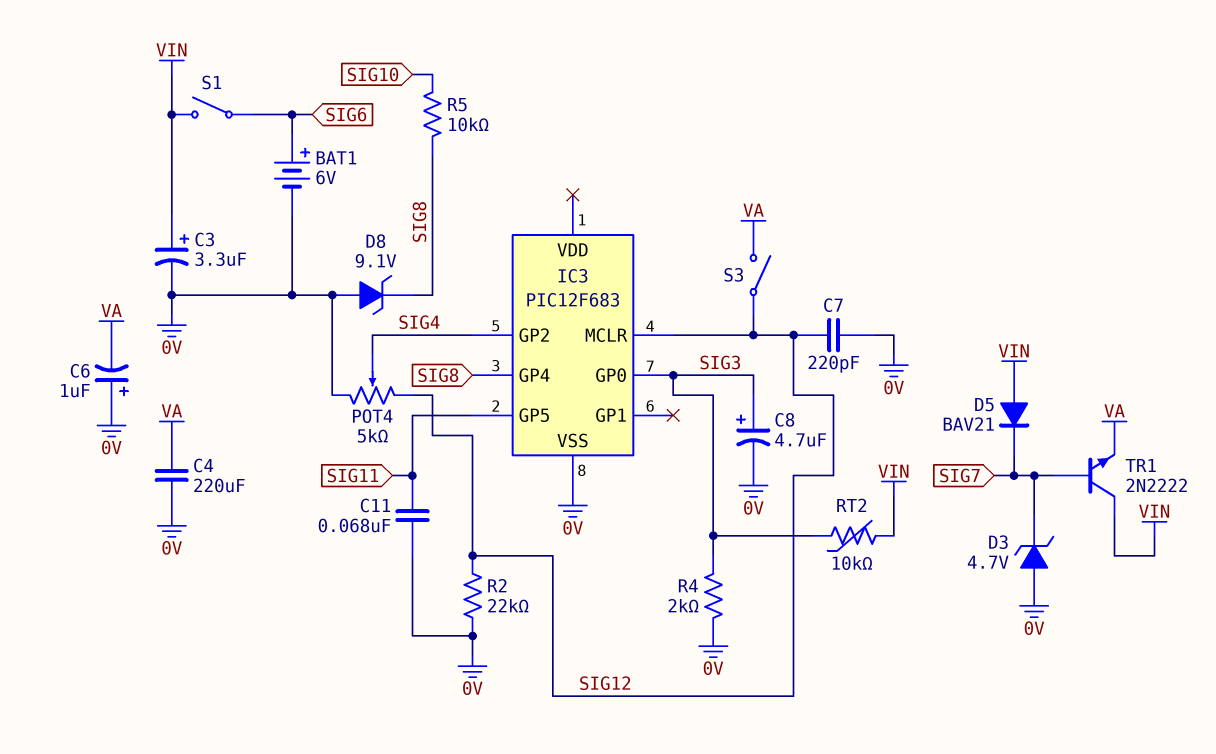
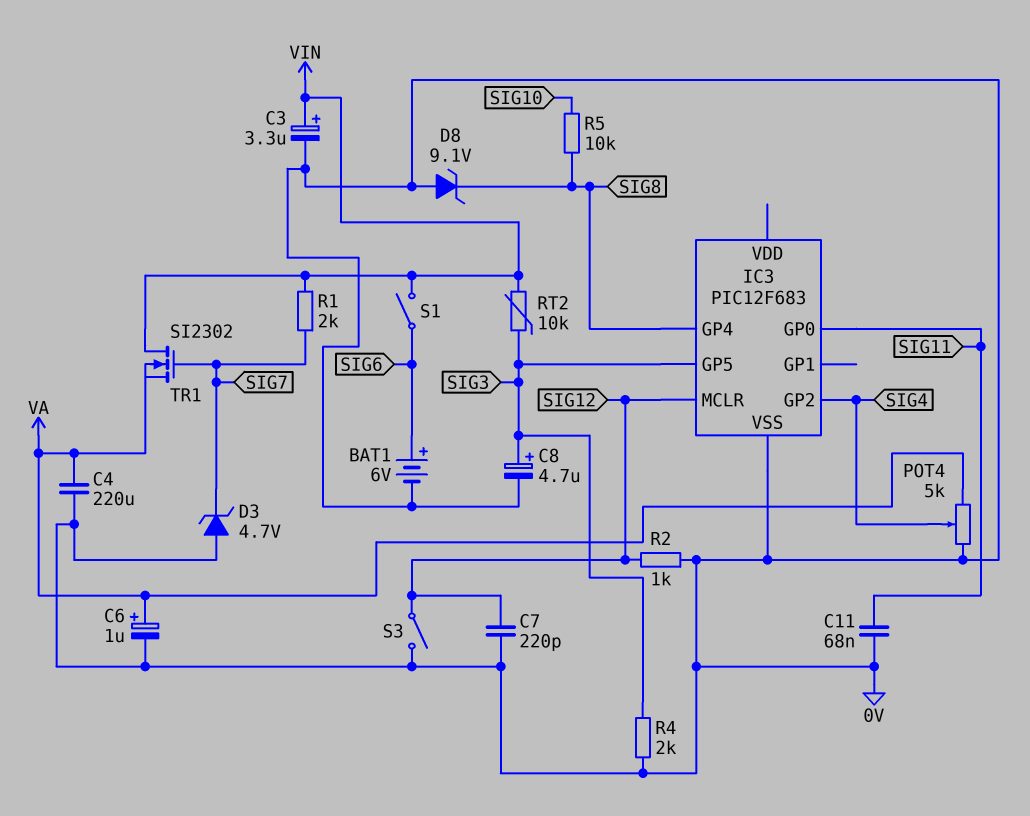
C6: 1uF (plus 0V, minus VA) -> 1uF (plus VA, minus 0V)
D5: diode BAV21 (A VIN, K SIG7) -> none
IC3 pin GP0: SIG3 -> SIG11
IC3 pin GP5: SIG11 -> SIG3
POT4: 5k (0V, SIG12, wiper SIG4) -> 5k (0V, VA, wiper SIG4)
R1: none -> 2k (SIG7, VIN)
R2: 22k (0V, SIG12) -> 1k (0V, SIG12)
S3: switch (SIG12, VA) -> switch (0V, SIG12)
TR1: NPN 2N2222 (B SIG7, C VIN, E VA) -> NMOS SI2302 (G SIG7, D VIN, S VA)

